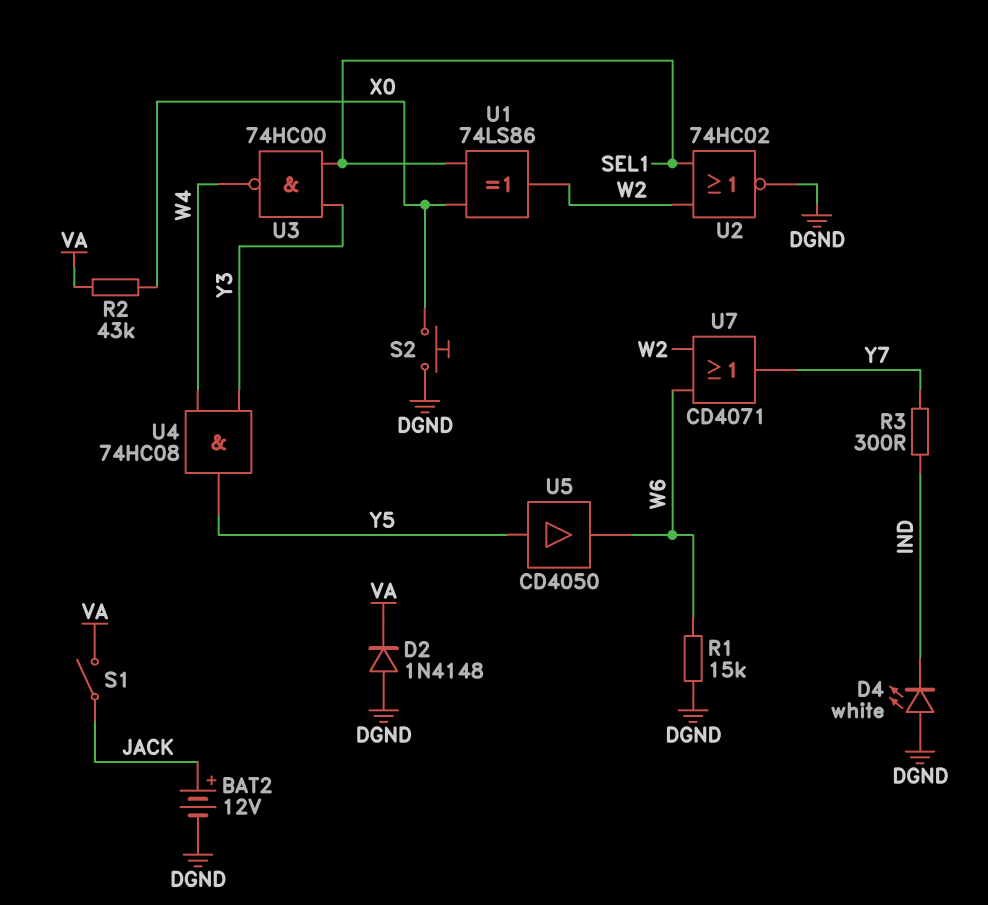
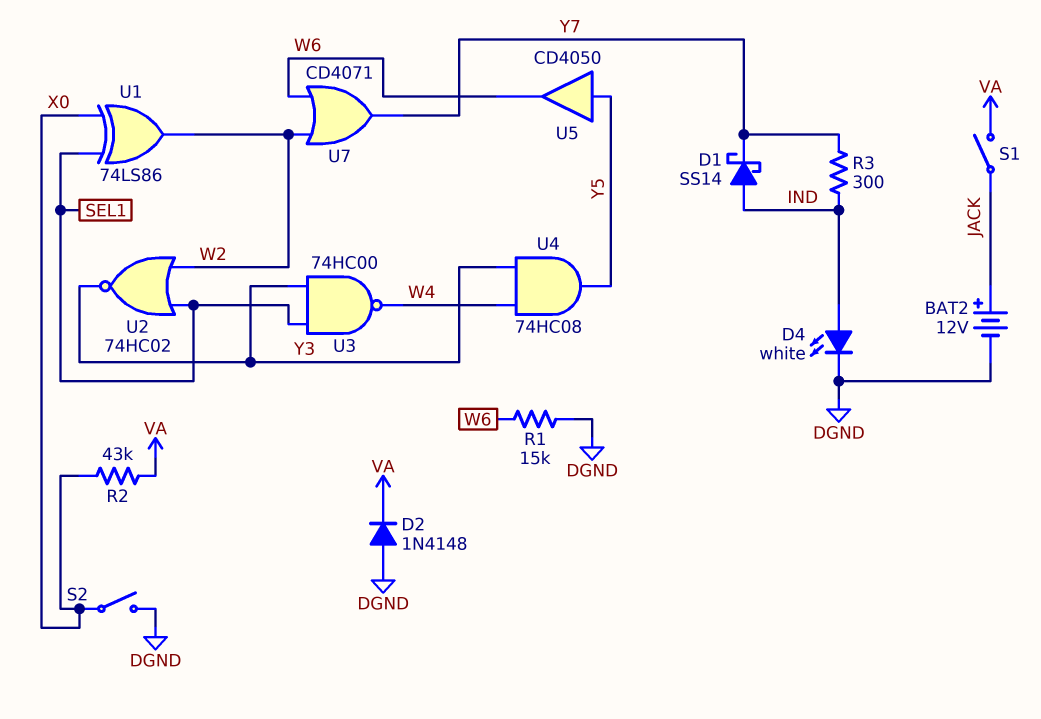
D1: none -> schottky SS14 (A IND, K Y7)
D4: LED white (A DGND, K IND) -> LED white (A IND, K DGND)
S2: button (DGND, X0) -> switch (DGND, X0)
U2: NOR 74HC02 (in SEL1, in W2, out DGND) -> NOR 74HC02 (in SEL1, in W2, out Y3)

